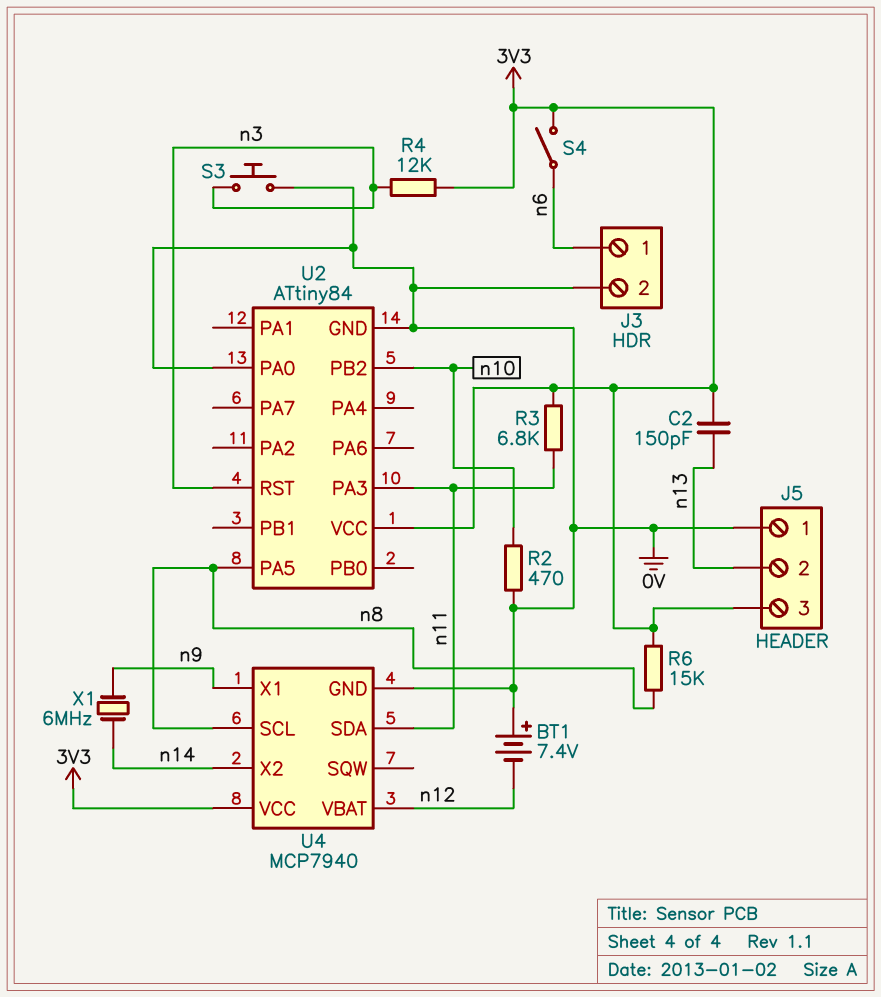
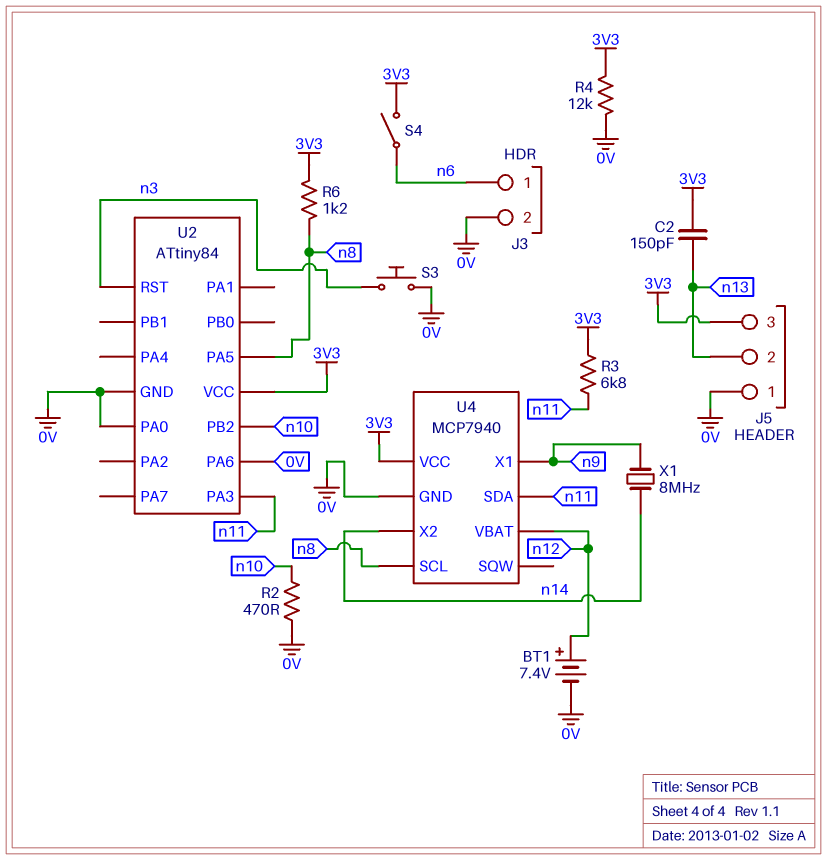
BT1: 7.4V (plus 0V, minus n12) -> 7.4V (plus n12, minus 0V)
R4: 12k (3V3, n3) -> 12k (0V, 3V3)
R6: 15k (3V3, n8) -> 1.2k (3V3, n8)
U2 pin PA6: none -> 0V
X1: 6MHz (n9, n14) -> 8MHz (n9, n14)

